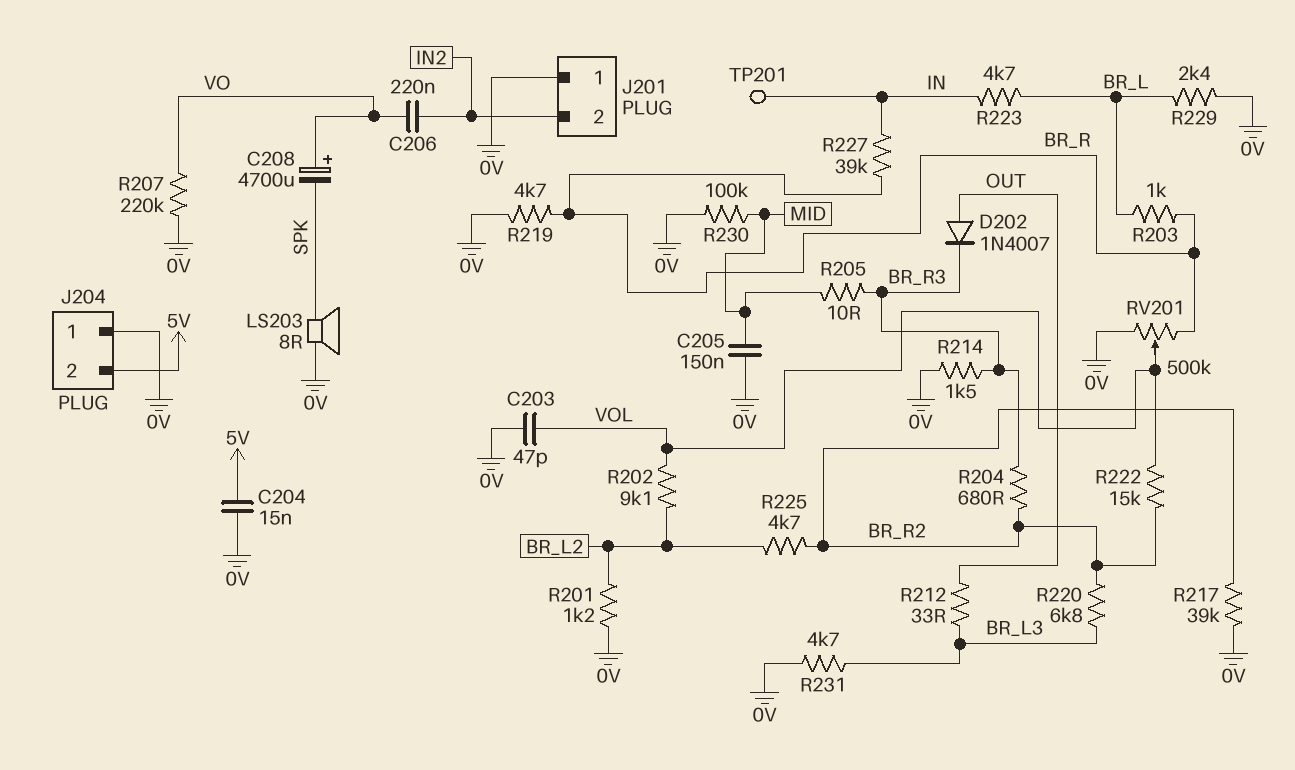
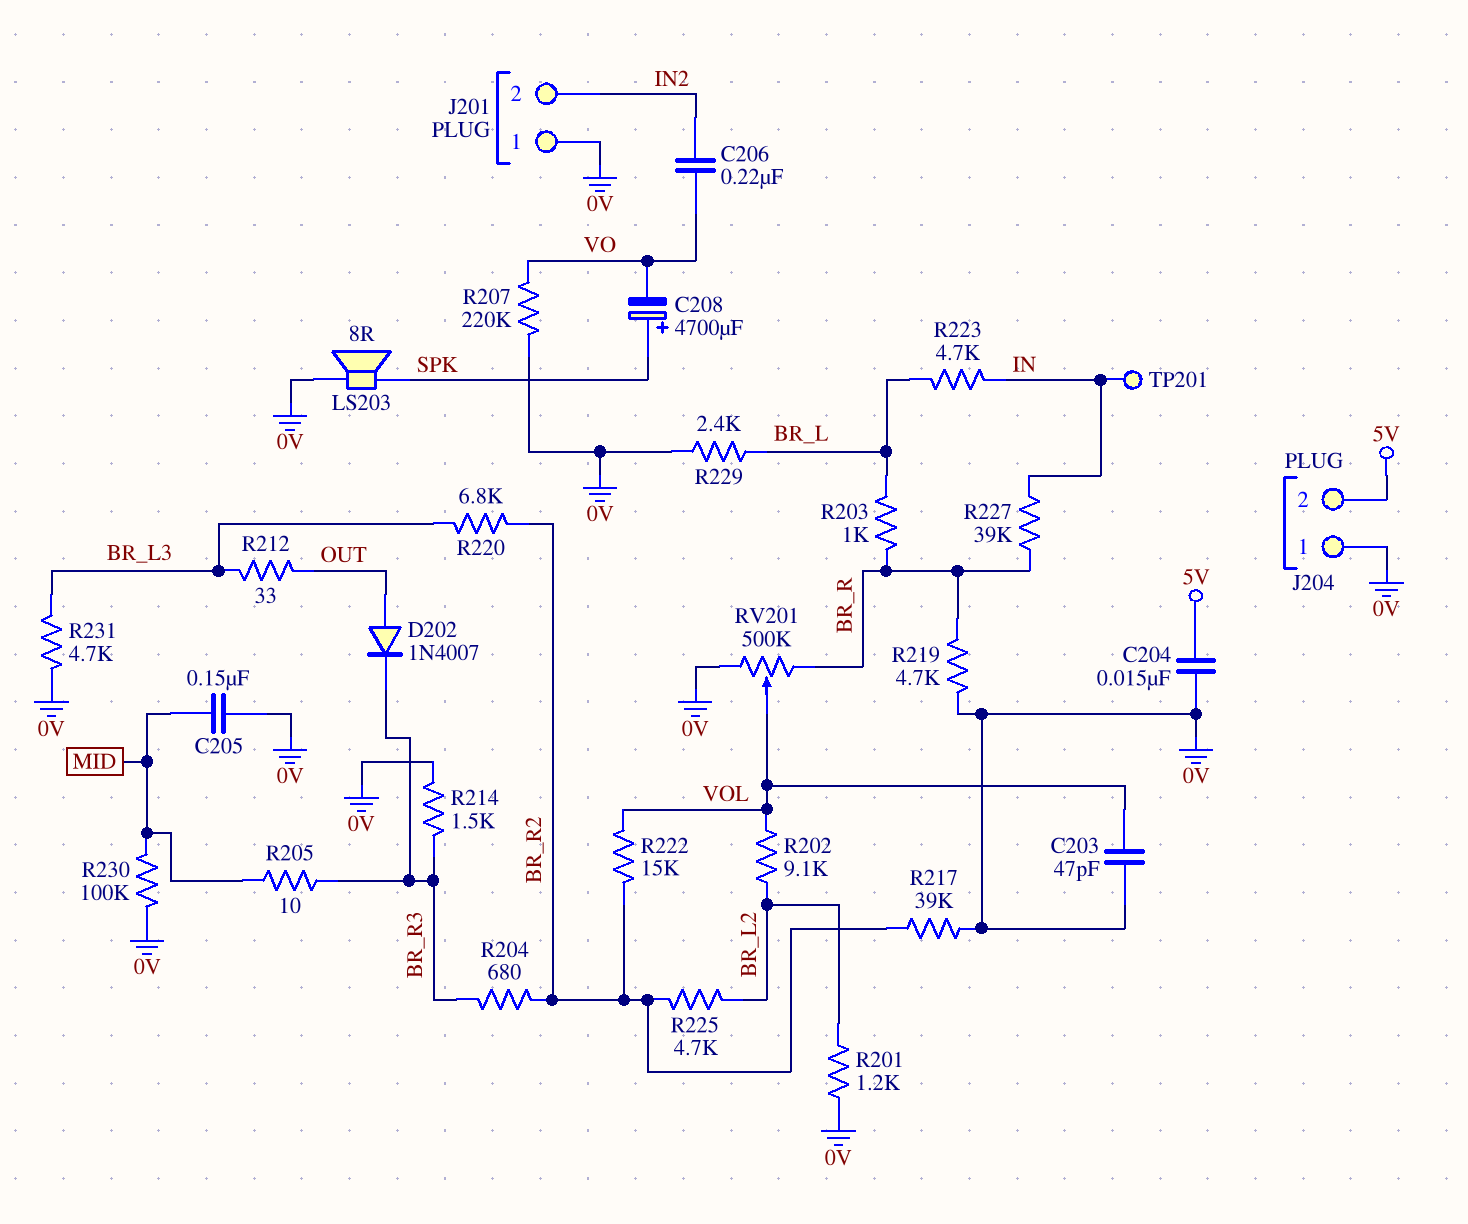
C208: 4700uF (plus VO, minus SPK) -> 4700uF (plus SPK, minus VO)

